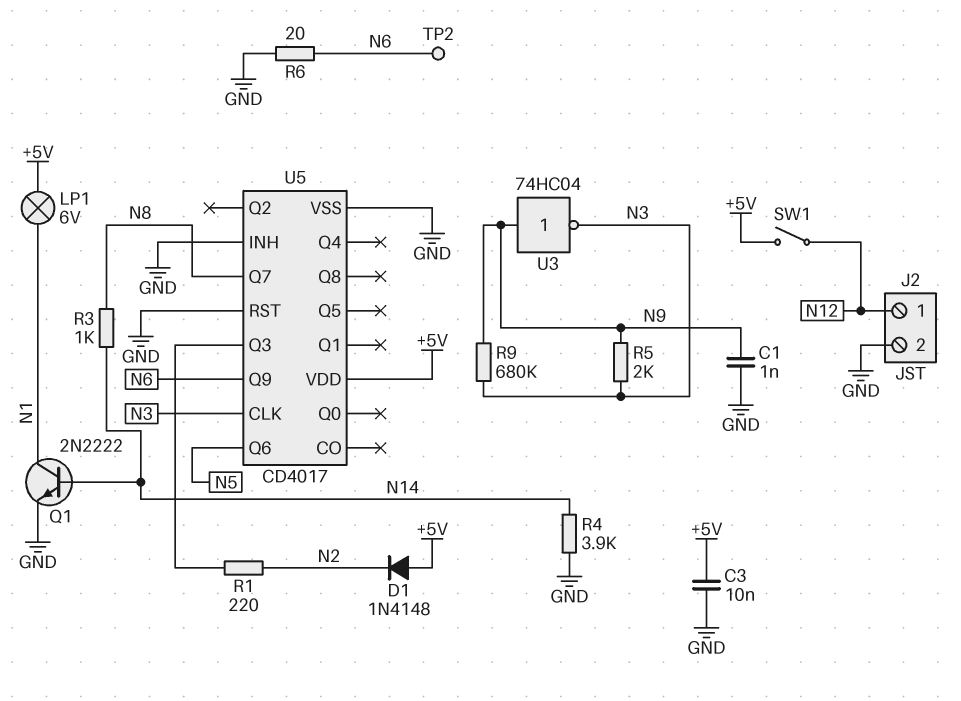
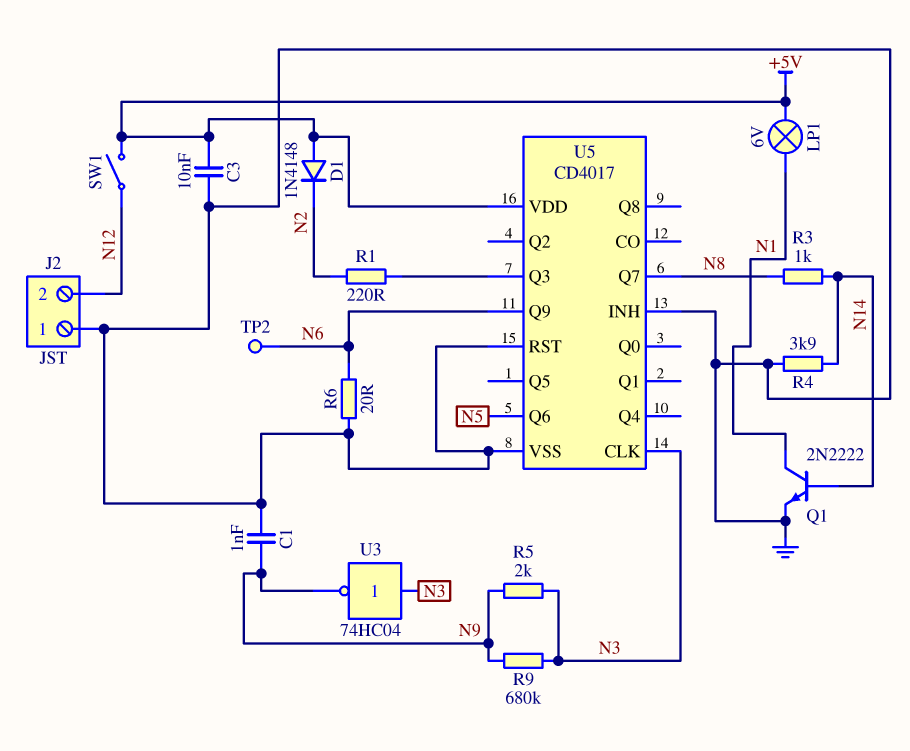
J2 pin 1: N12 -> GND
J2 pin 2: GND -> N12
U3: NOT 74HC04 (in N9, out N3) -> NOT 74HC04 (in N3, out N9)

